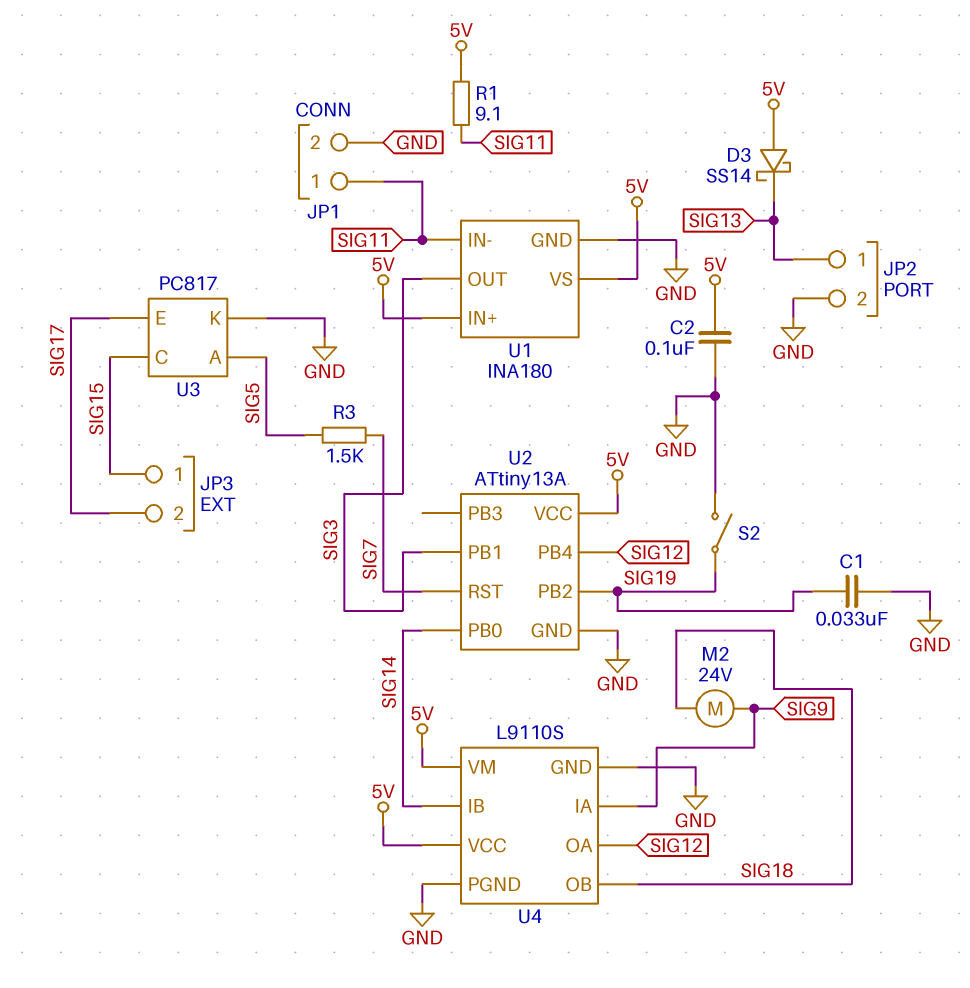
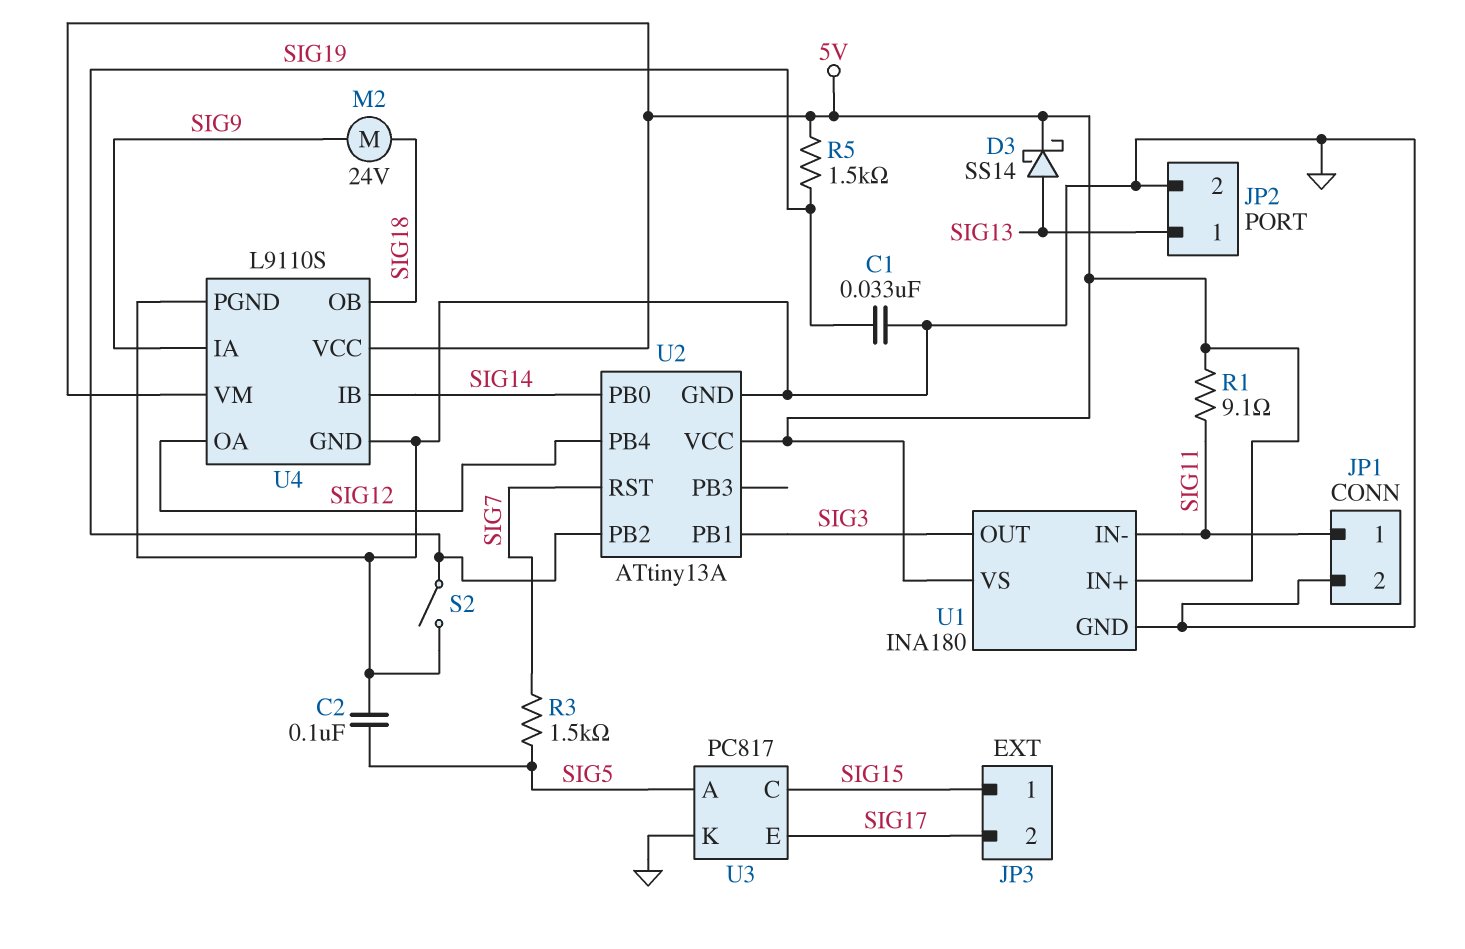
C2: 100nF (5V, GND) -> 100nF (GND, SIG5)
D3: schottky SS14 (A 5V, K SIG13) -> schottky SS14 (A SIG13, K 5V)
R5: none -> 1.5k (5V, SIG19)

